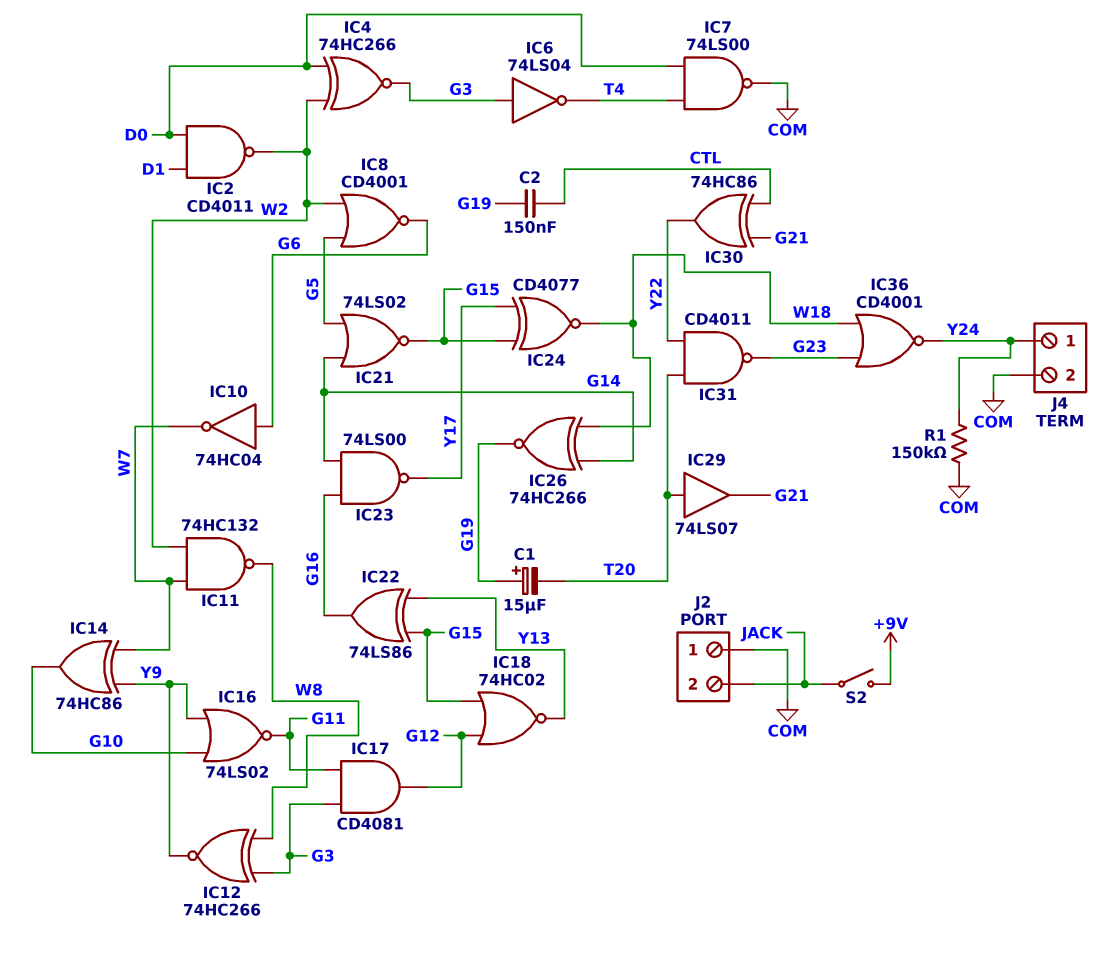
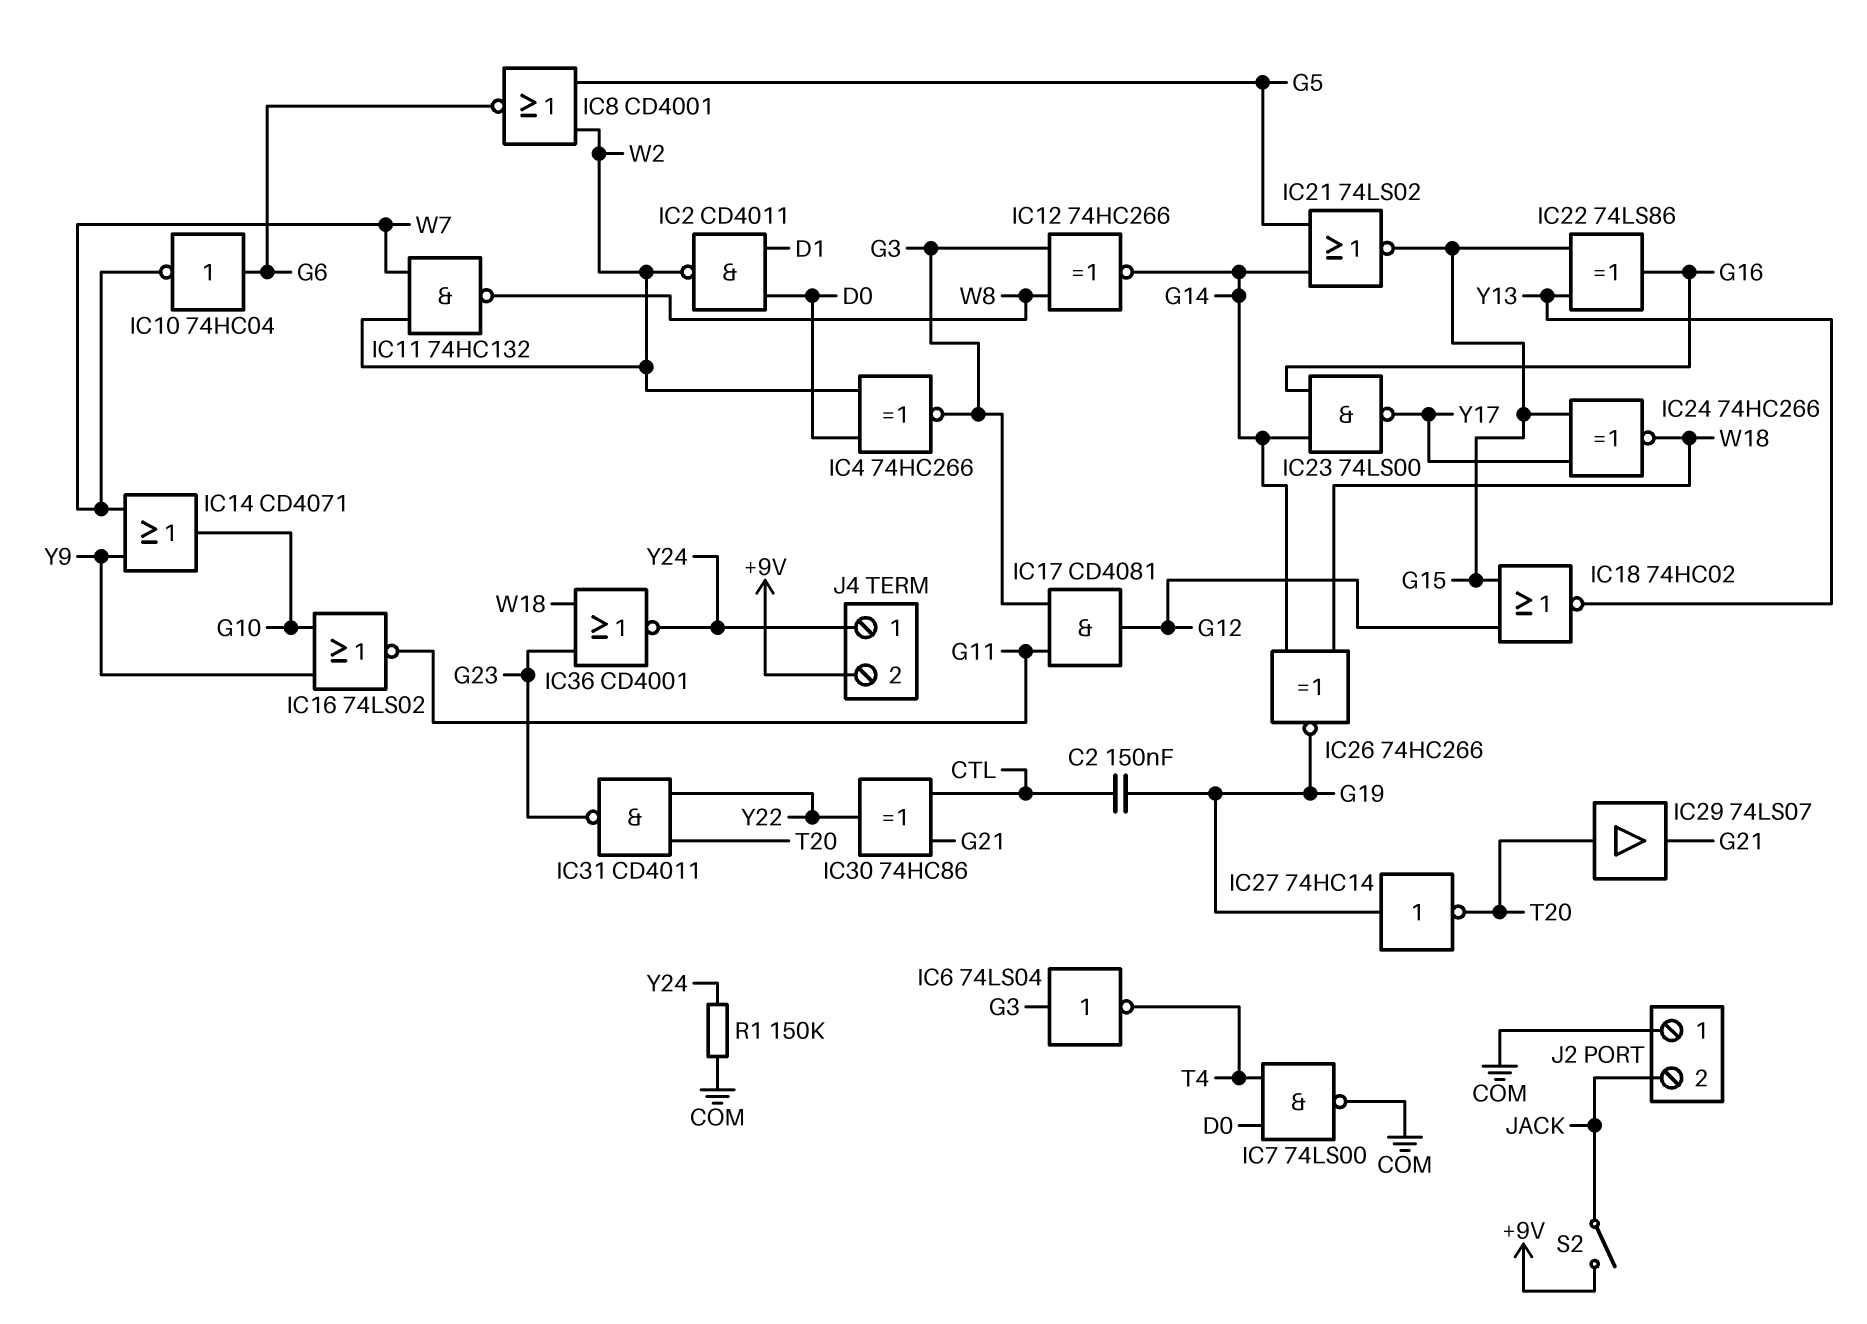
C1: 15uF (plus G19, minus T20) -> none
IC12: XNOR 74HC266 (in G3, in W8, out Y9) -> XNOR 74HC266 (in G3, in W8, out G14)
IC14: XOR 74HC86 (in W7, in Y9, out G10) -> OR CD4071 (in W7, in Y9, out G10)
IC24: XNOR CD4077 (in G15, in Y17, out W18) -> XNOR 74HC266 (in G15, in Y17, out W18)
IC27: none -> NOT 74HC14 (in G19, out T20)
J4 pin 2: COM -> +9V

